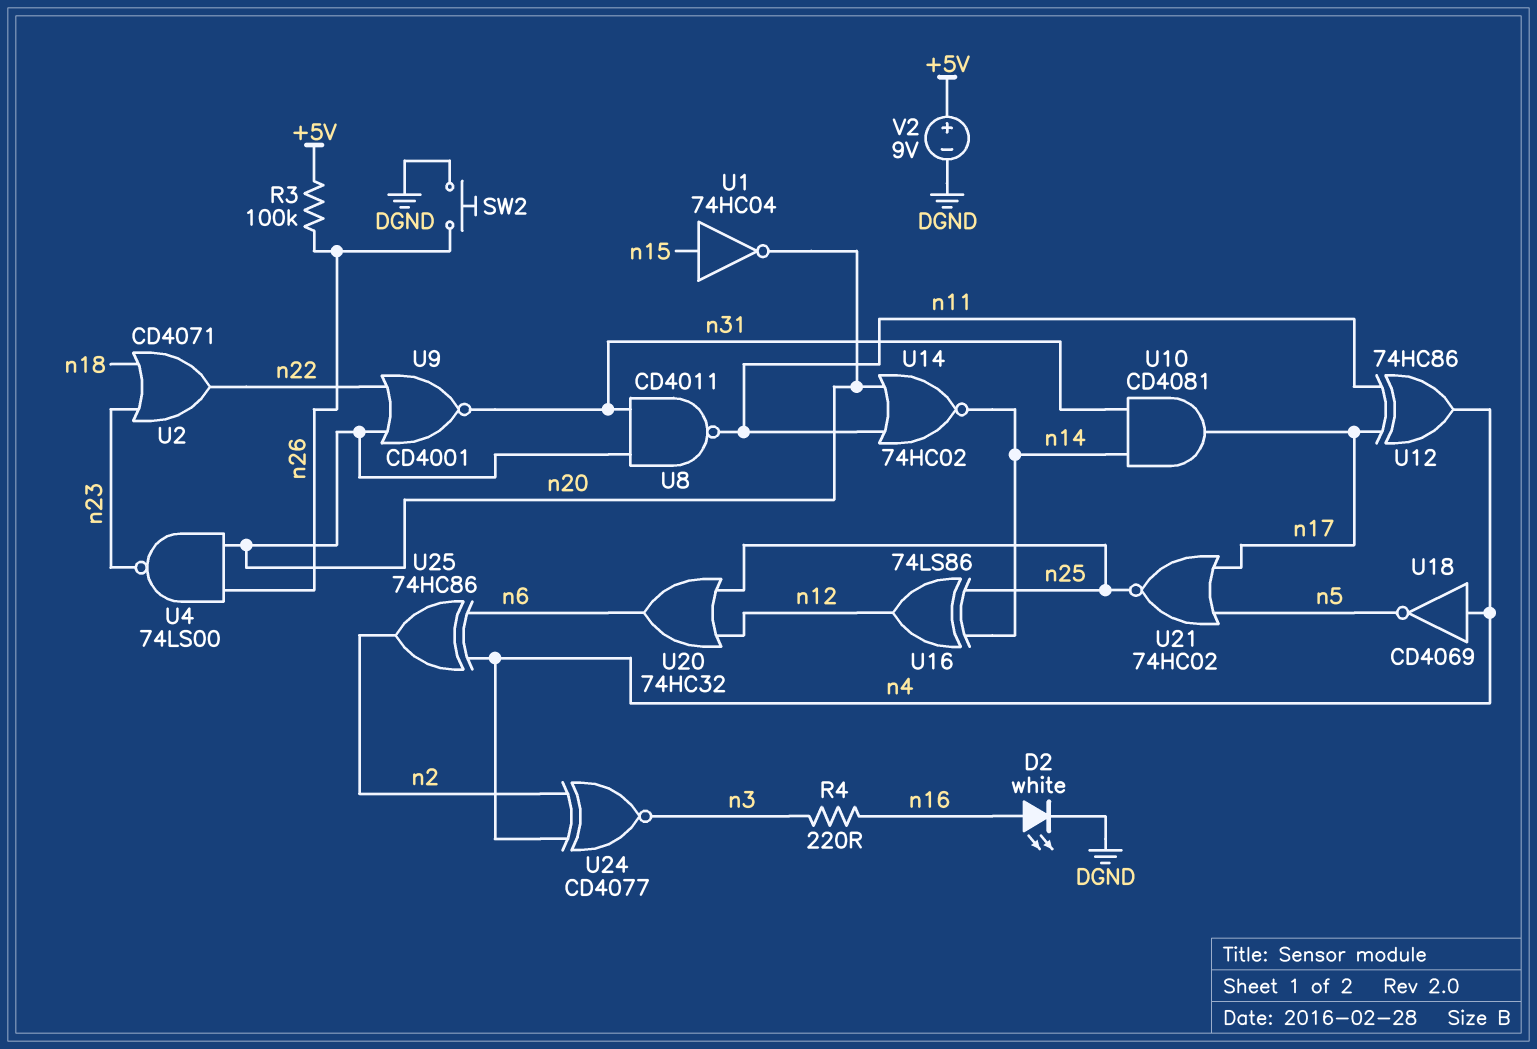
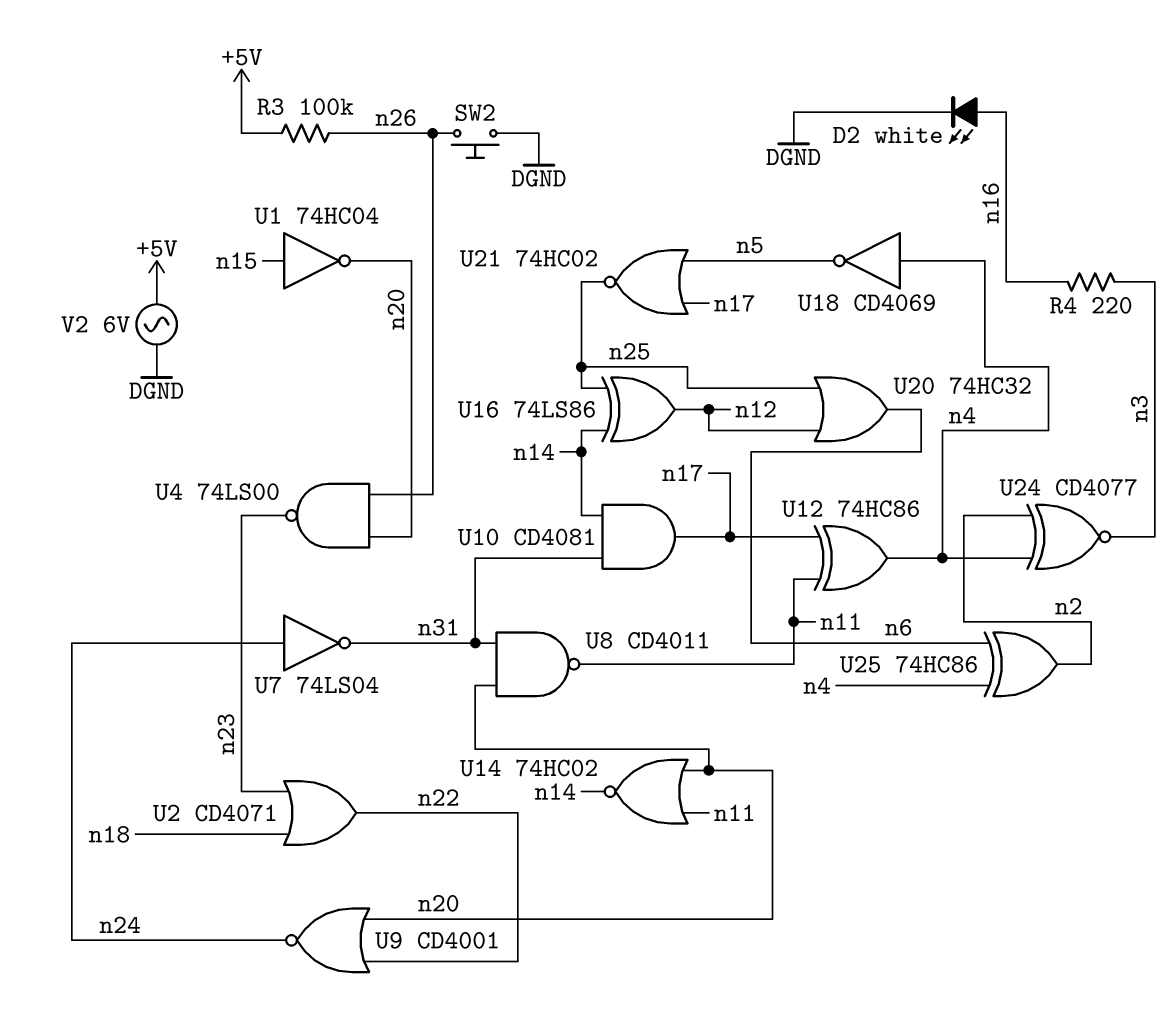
U7: none -> NOT 74LS04 (in n24, out n31)
U9: NOR CD4001 (in n20, in n22, out n31) -> NOR CD4001 (in n20, in n22, out n24)
V2: 9V (plus +5V, minus DGND) -> AC 6V (+5V, DGND)

